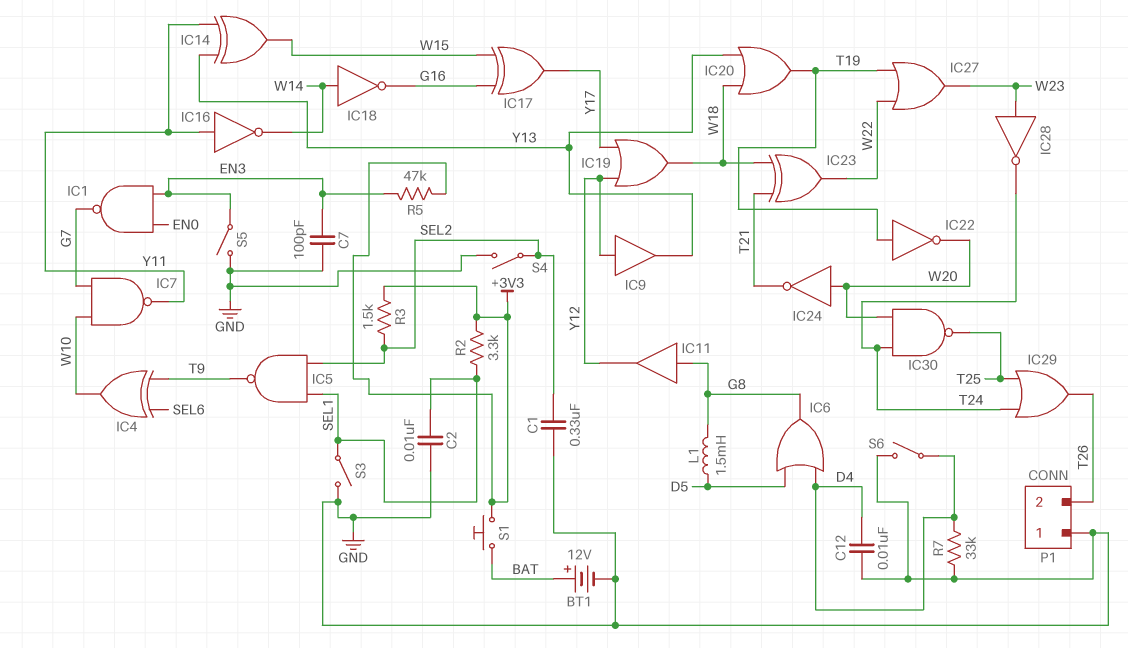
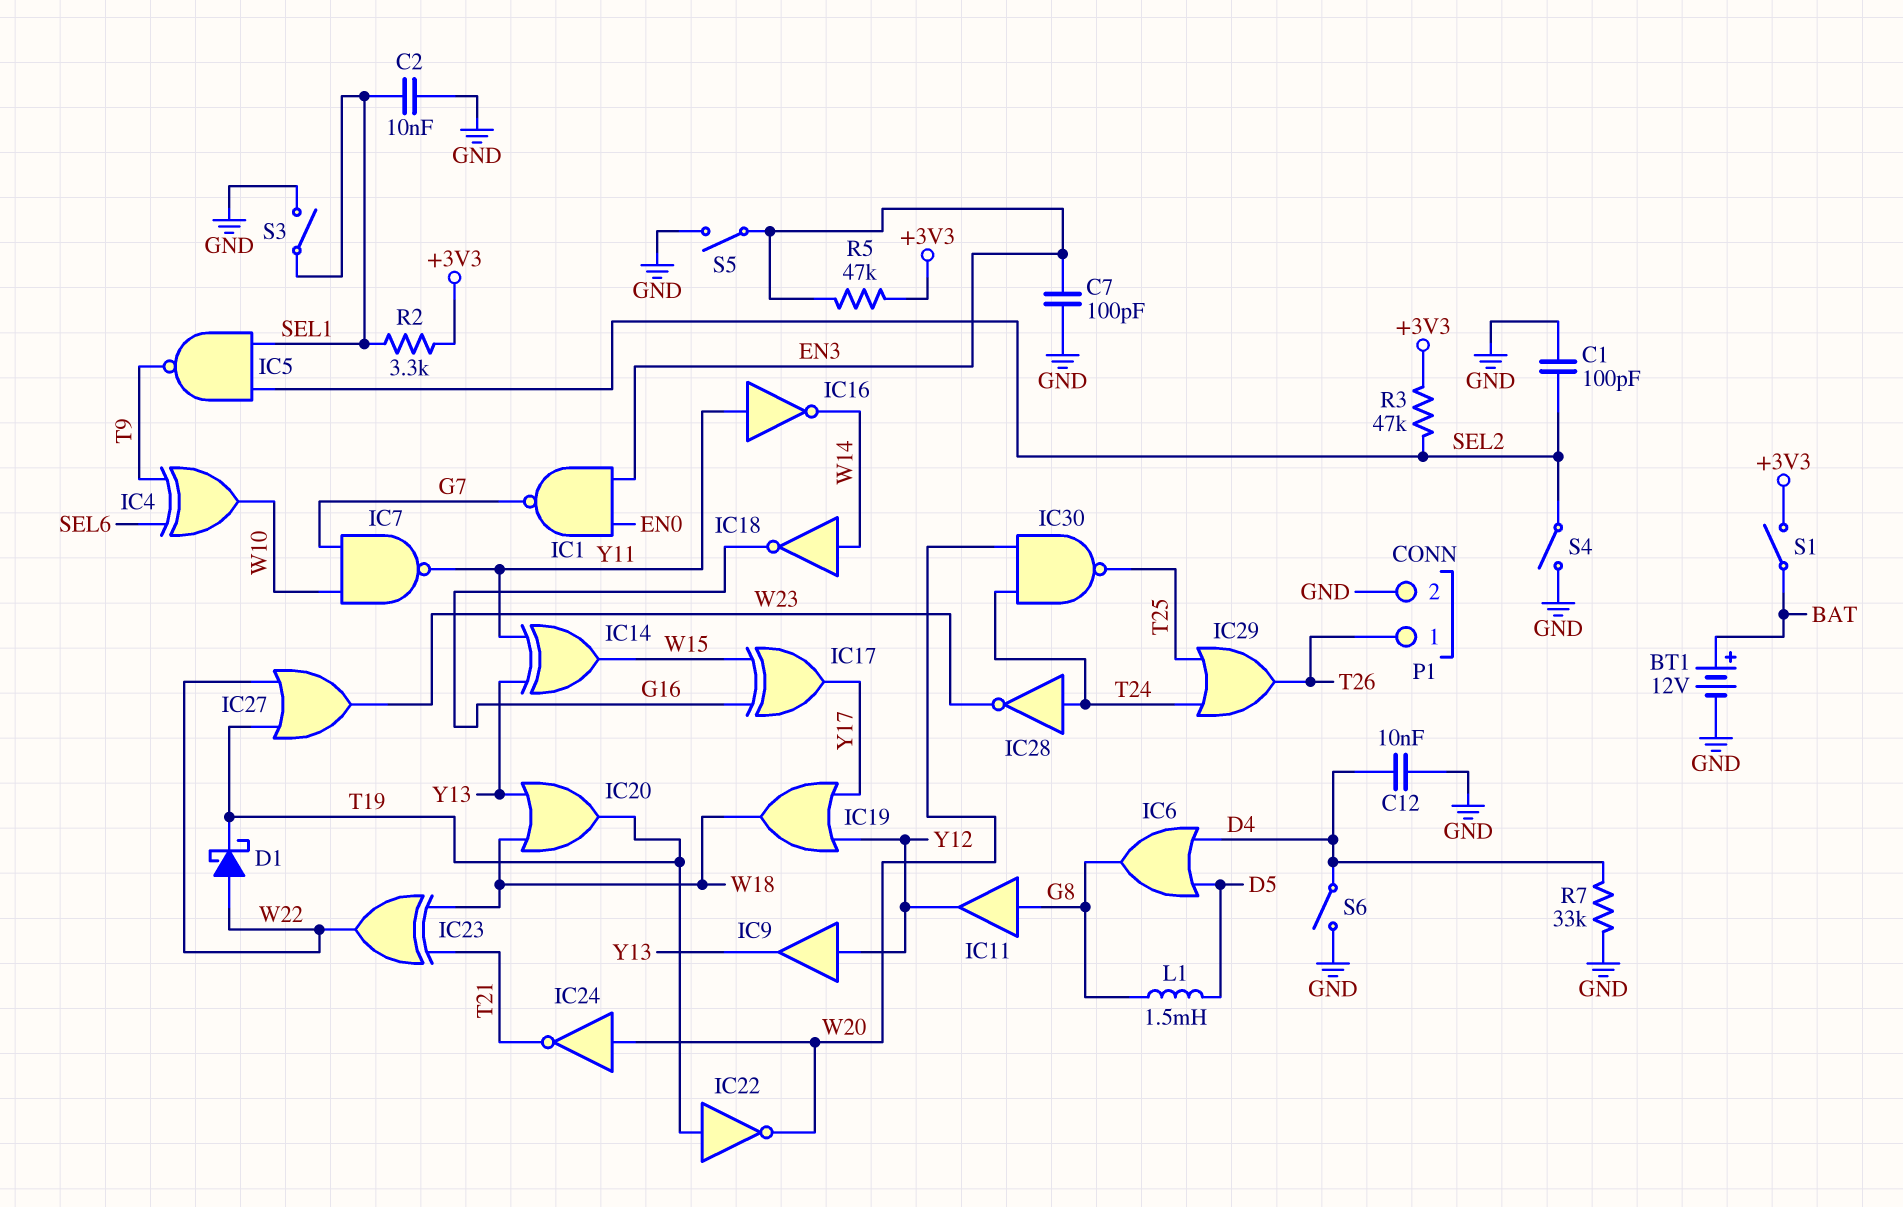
C1: 330nF (GND, SEL2) -> 100pF (GND, SEL2)
D1: none -> schottky (A W22, K T19)
IC28: NOT (in W23, out T24) -> NOT (in T24, out W23)
P1 pin 1: GND -> T26
P1 pin 2: T26 -> GND
R3: 1.5k (+3V3, SEL2) -> 47k (+3V3, SEL2)
S1: button (+3V3, BAT) -> switch (+3V3, BAT)

